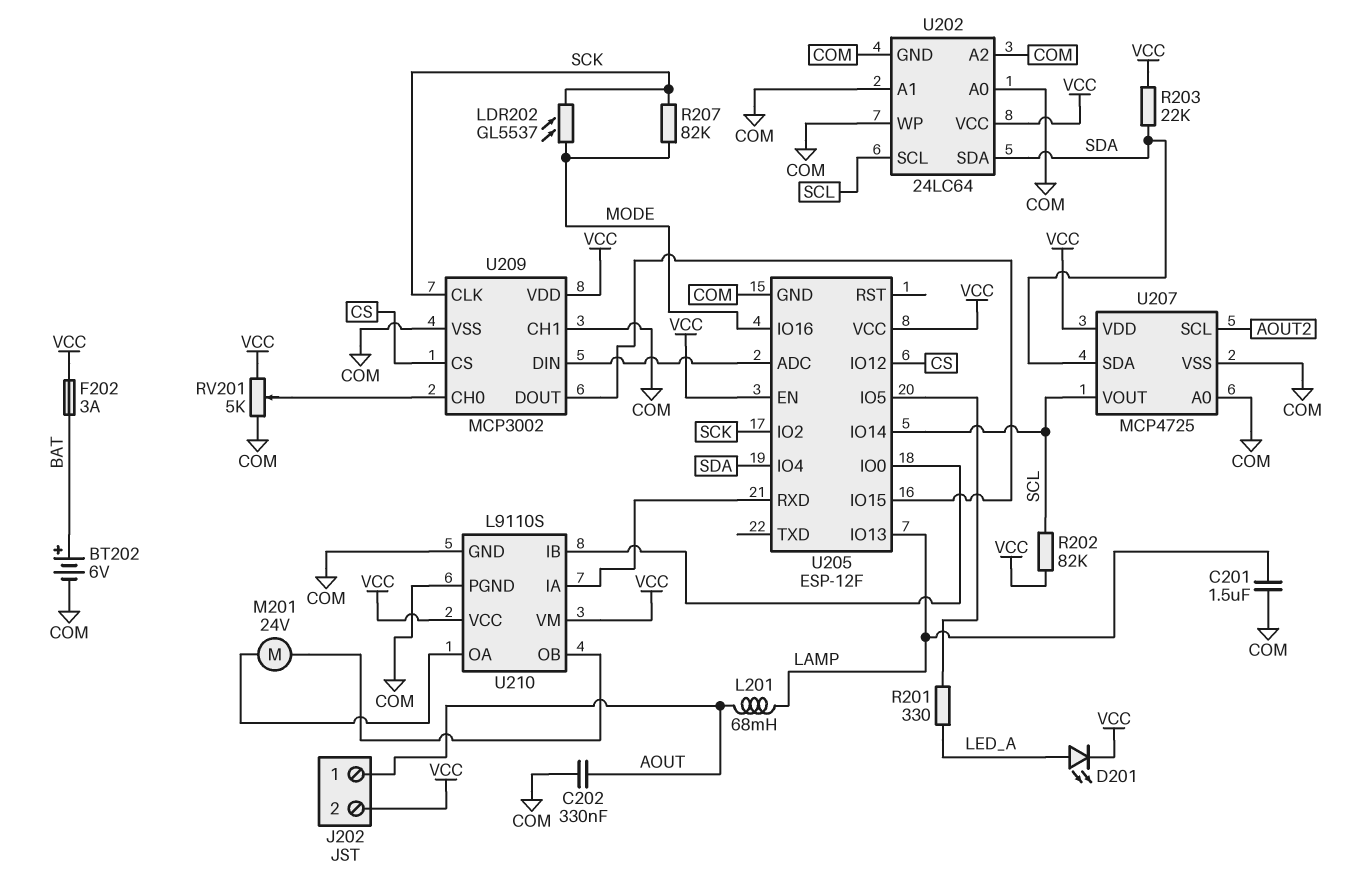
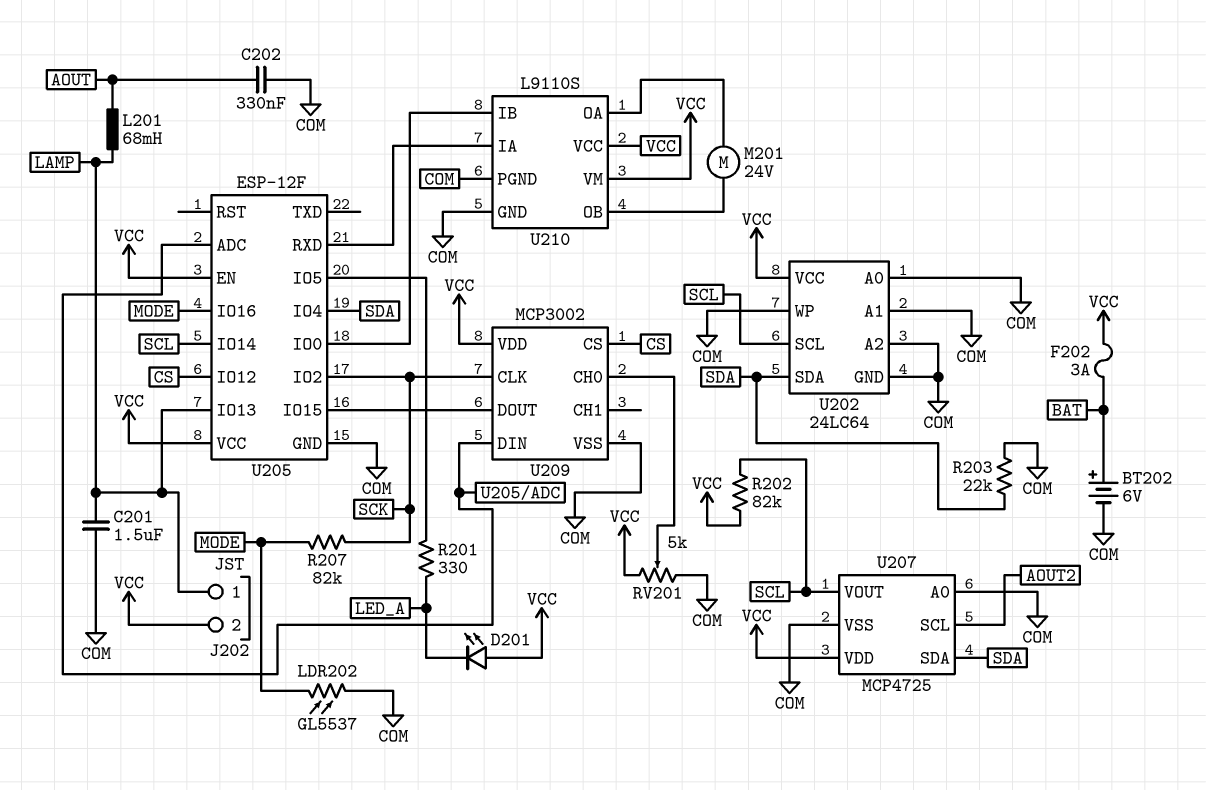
D201: LED (A LED_A, K VCC) -> LED (A VCC, K LED_A)
J202 pin 1: AOUT -> LAMP
LDR202: GL5537 (MODE, SCK) -> GL5537 (COM, MODE)
R203: 22k (SDA, VCC) -> 22k (COM, SDA)
U209 pin CH1: COM -> none

